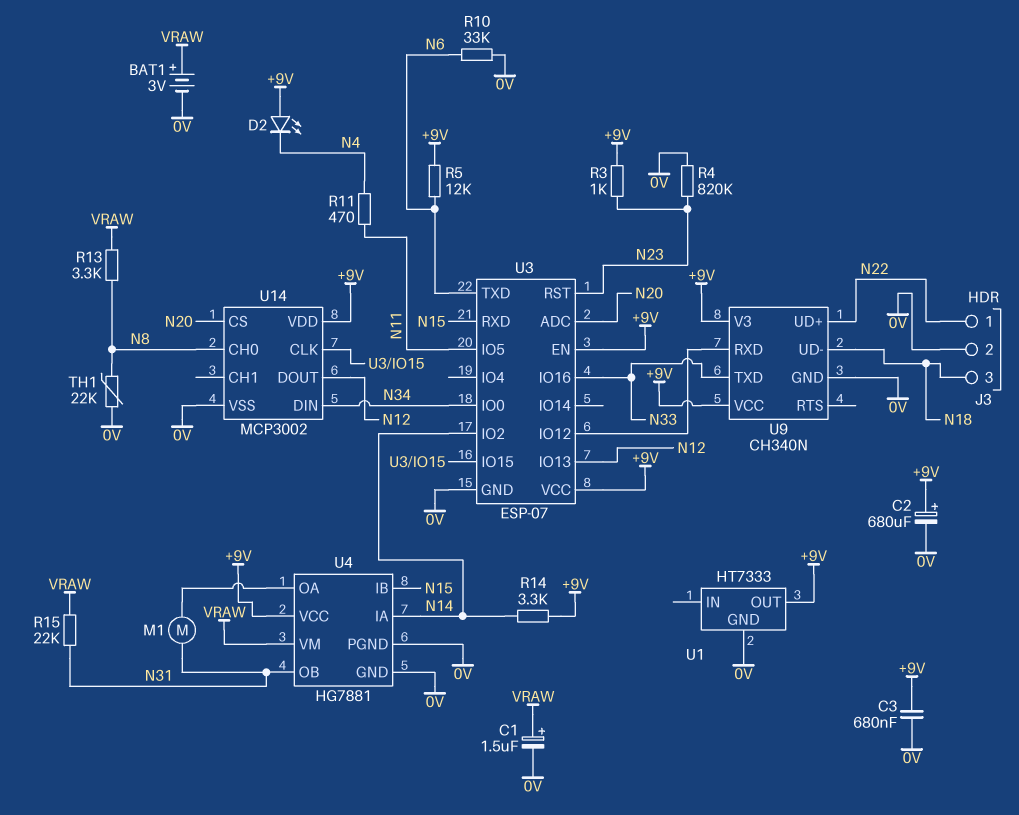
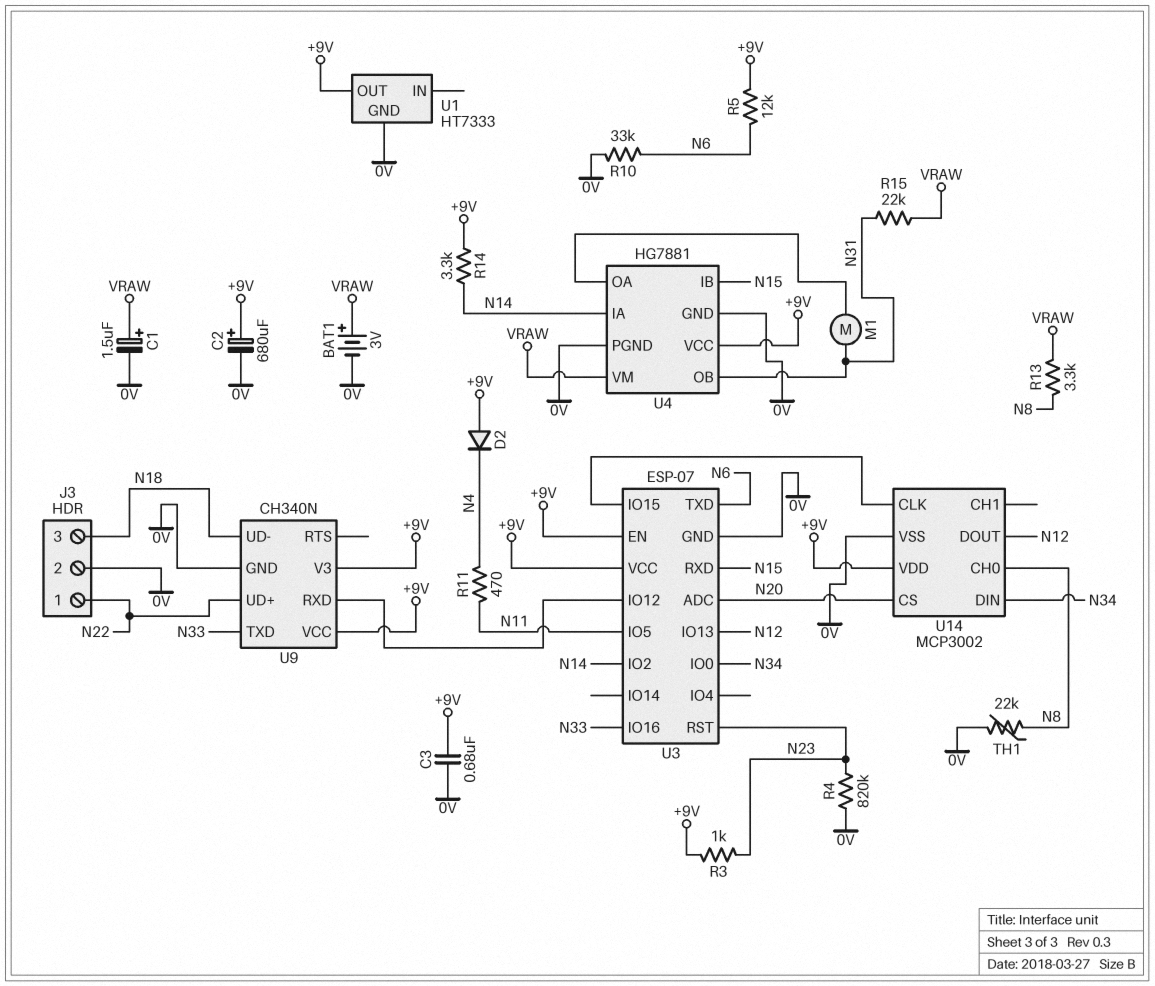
D2: LED (A +9V, K N4) -> diode (A +9V, K N4)

